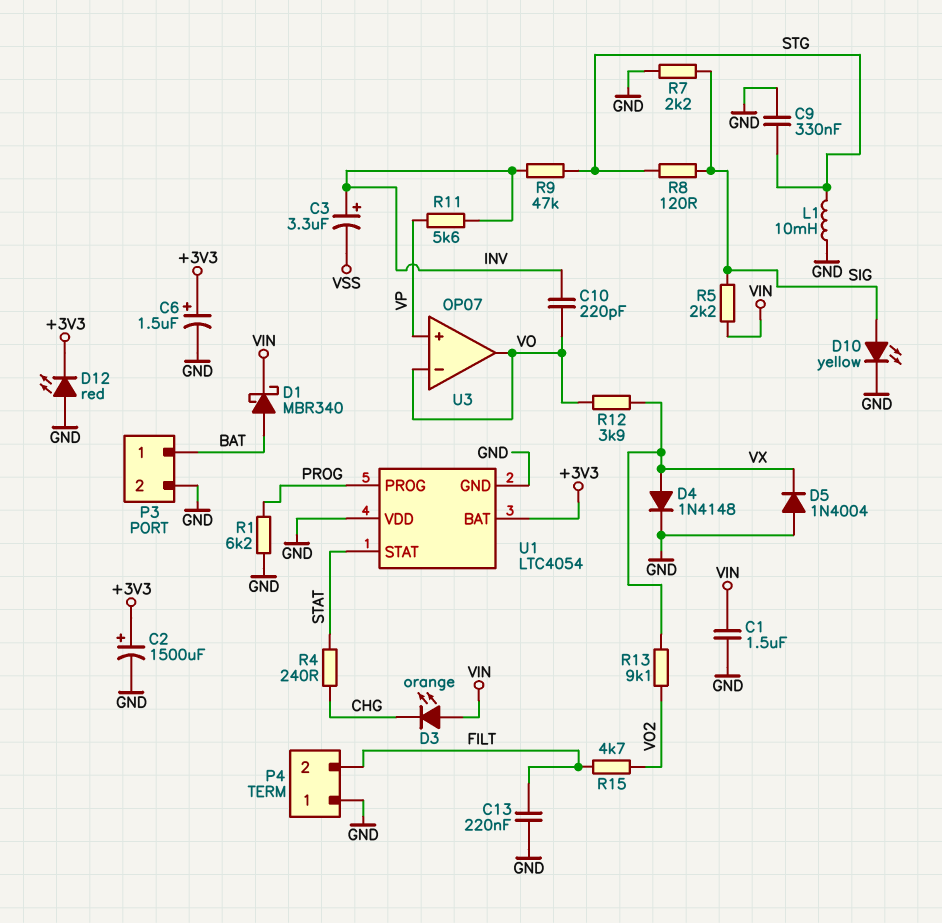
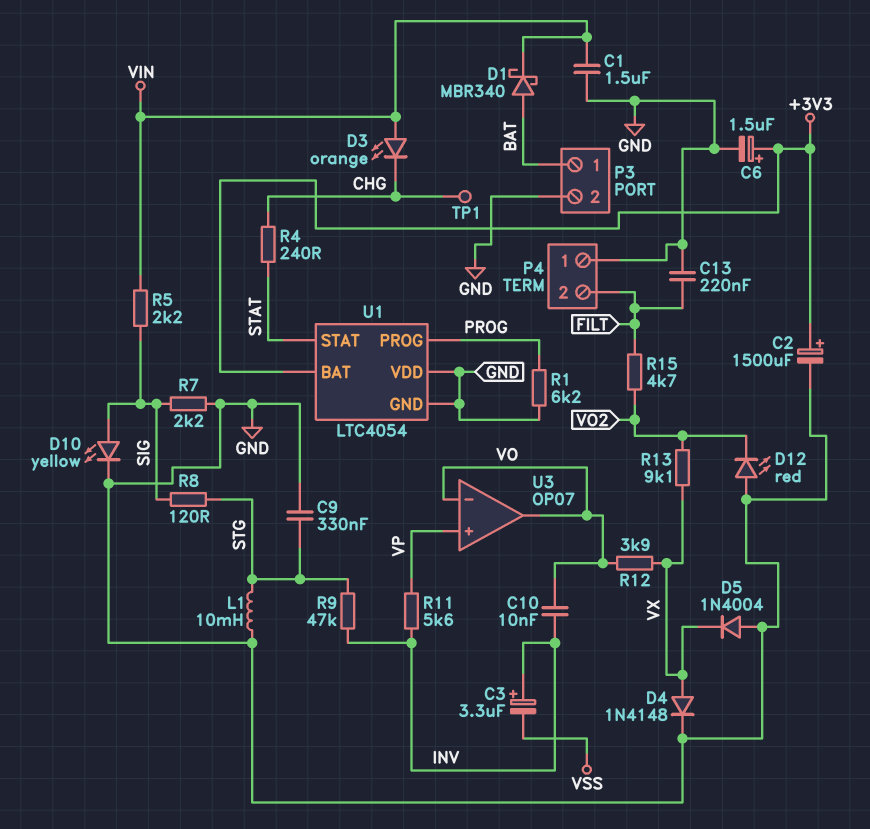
C10: 220pF (INV, VO) -> 10nF (INV, VO)
D12: LED red (A GND, K +3V3) -> LED red (A GND, K VO2)
TP1: none -> test point (CHG)

